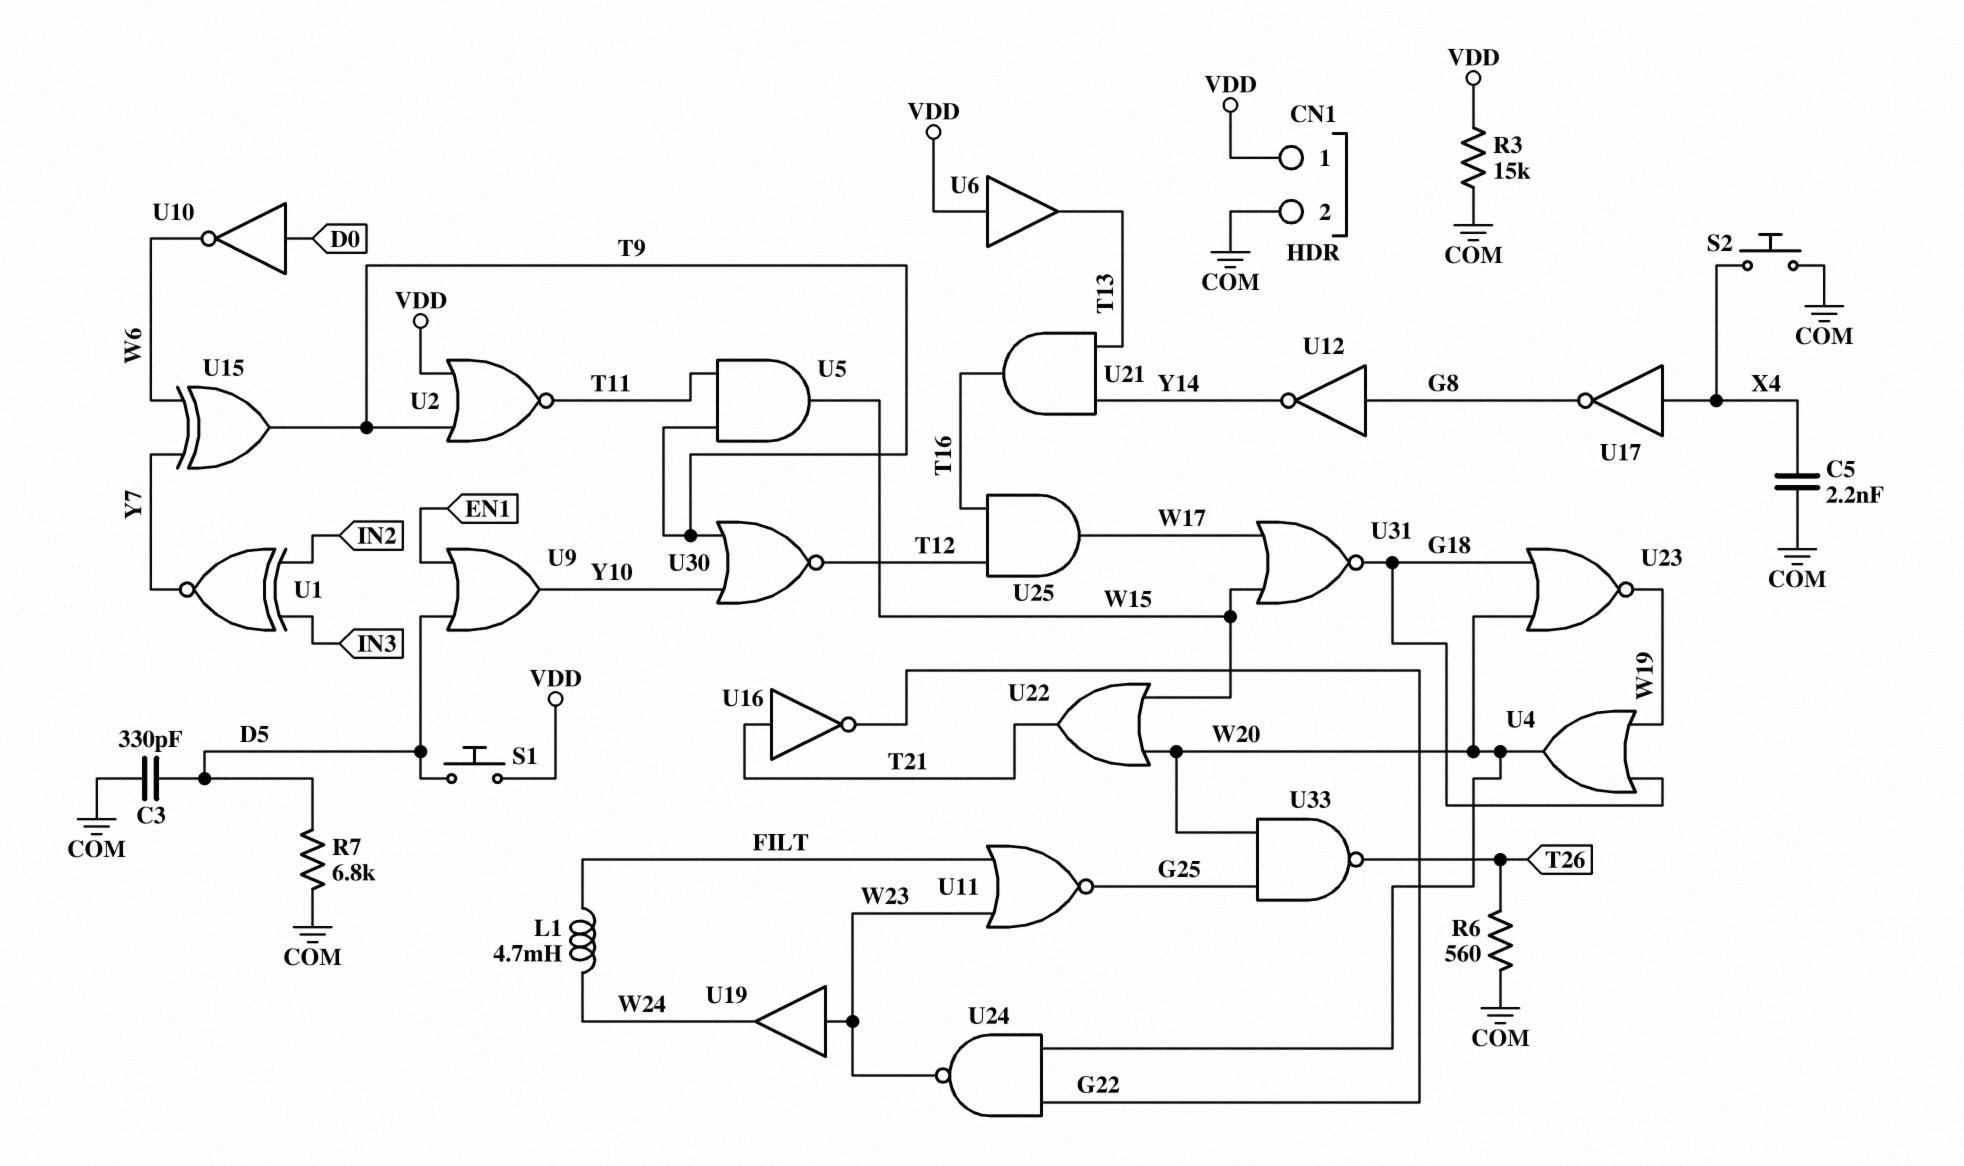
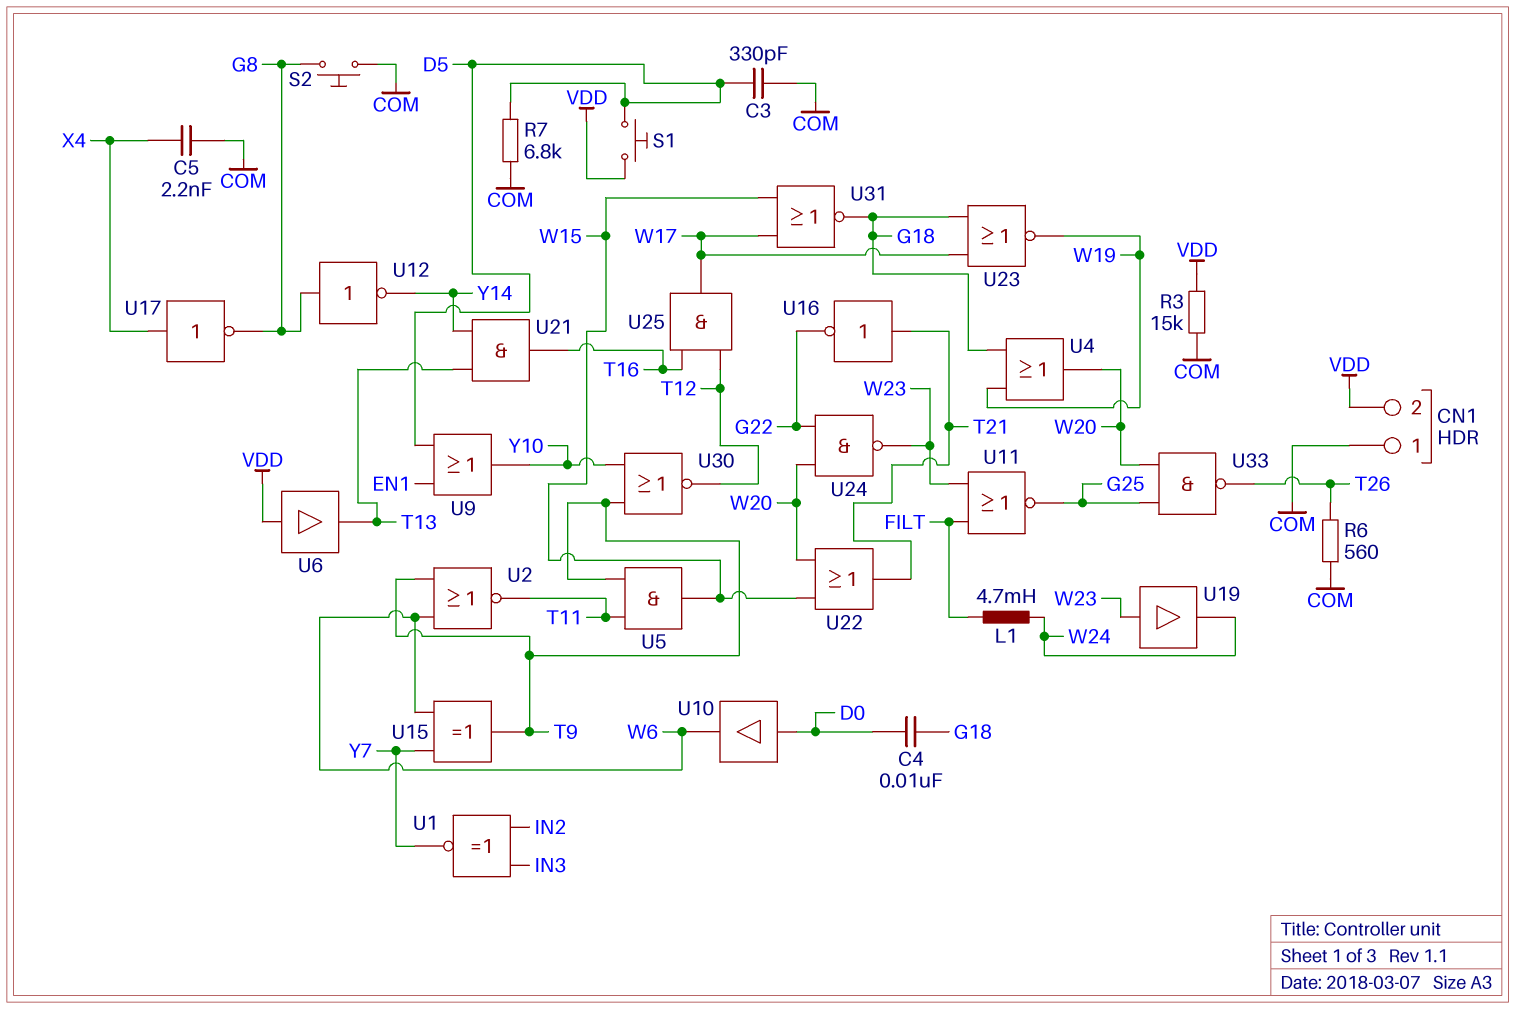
C4: none -> 10nF (D0, G18)
CN1 pin 1: VDD -> COM
CN1 pin 2: COM -> VDD
S2: button (COM, X4) -> button (COM, G8)
U2: NOR (in T9, in VDD, out T11) -> NOR (in T9, in W6, out T11)
U10: NOT (in D0, out W6) -> buffer (in D0, out W6)
U23: NOR (in G18, in W20, out W19) -> NOR (in G18, in W17, out W19)

